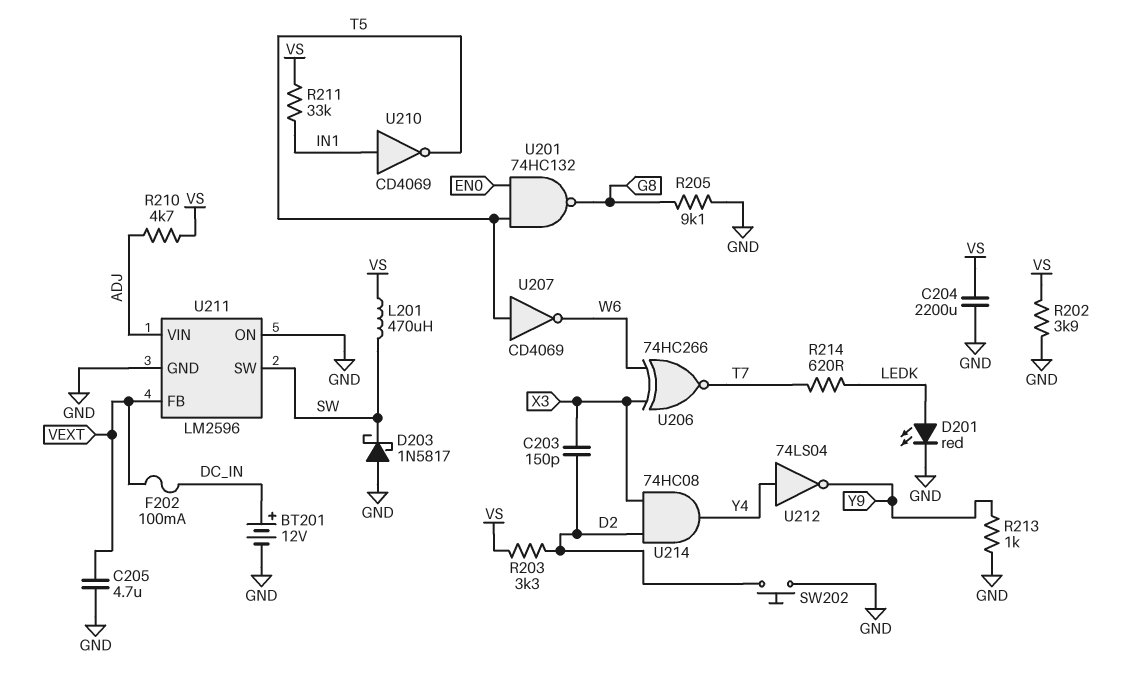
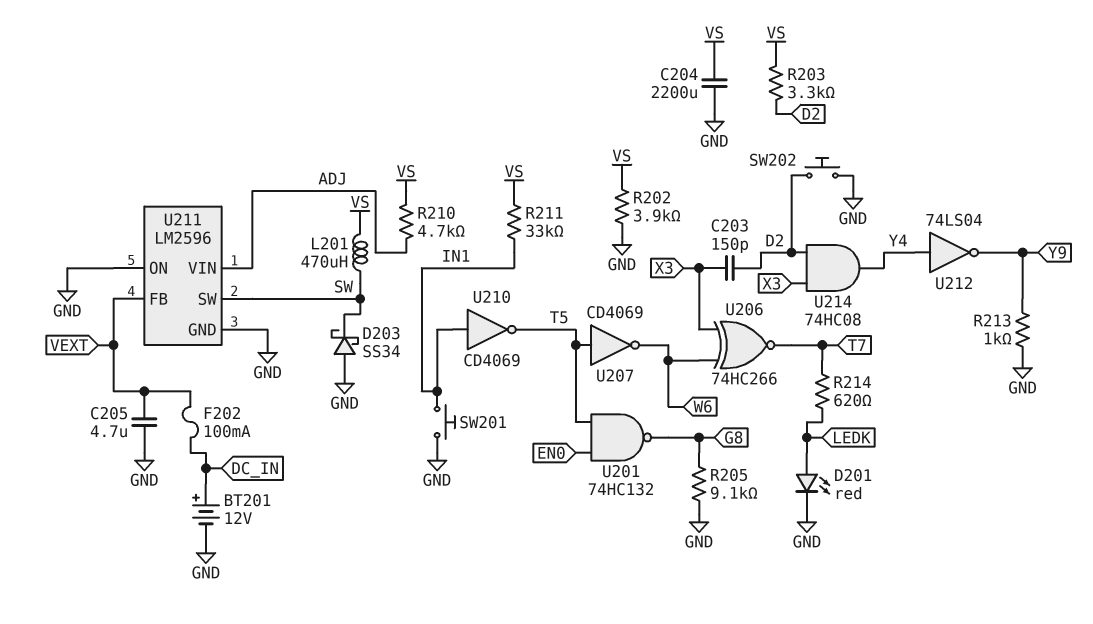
D203: schottky 1N5817 (A GND, K SW) -> schottky SS34 (A GND, K SW)
SW201: none -> button (GND, IN1)

